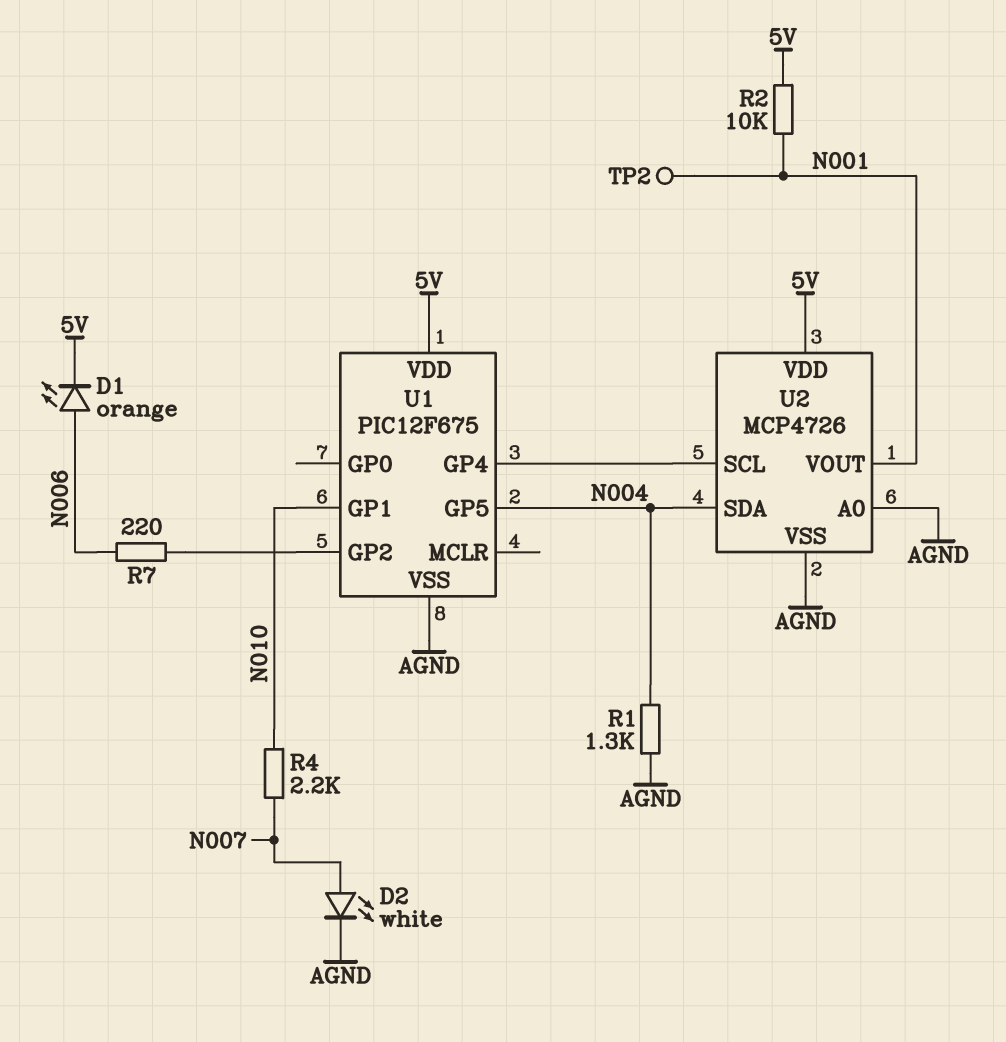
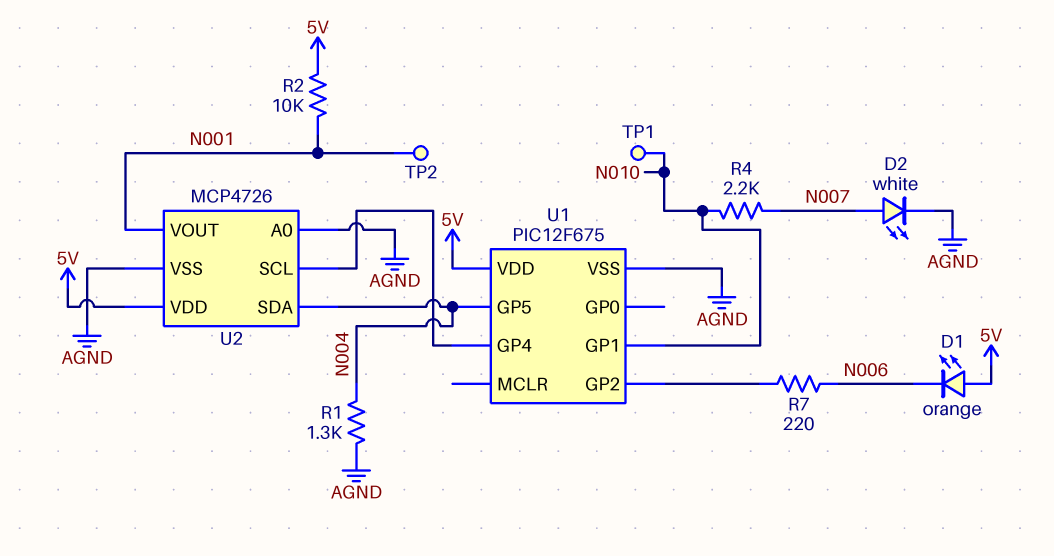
D1: LED orange (A N006, K 5V) -> LED orange (A 5V, K N006)
TP1: none -> test point (N010)

